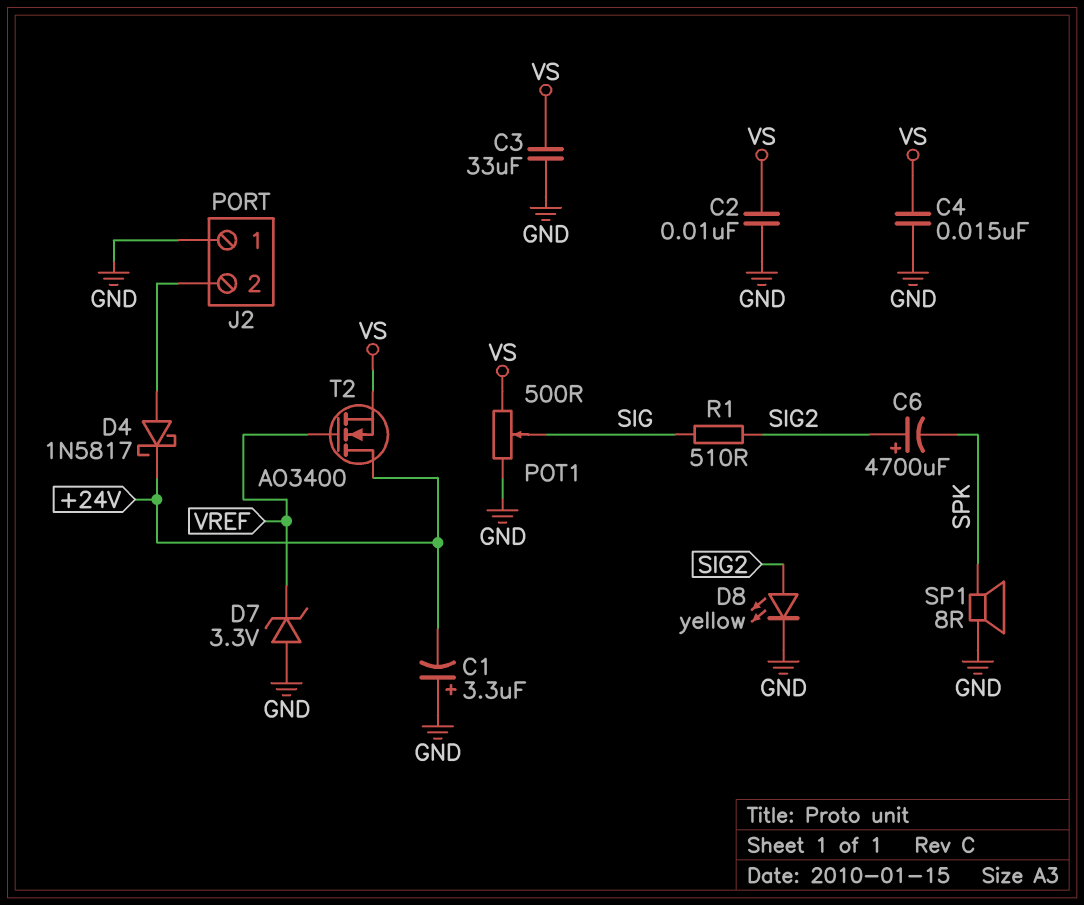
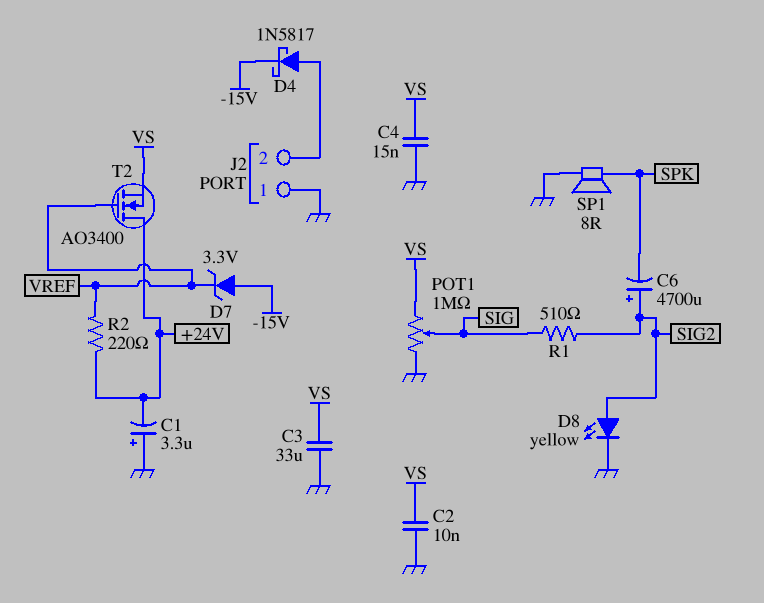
D4: schottky 1N5817 (A J2/2, K +24V) -> schottky 1N5817 (A J2/2, K -15V)
D7: zener 3.3V (A GND, K VREF) -> zener 3.3V (A -15V, K VREF)
POT1: 500 (GND, VS, wiper SIG) -> 1M (GND, VS, wiper SIG)
R2: none -> 220 (+24V, VREF)

